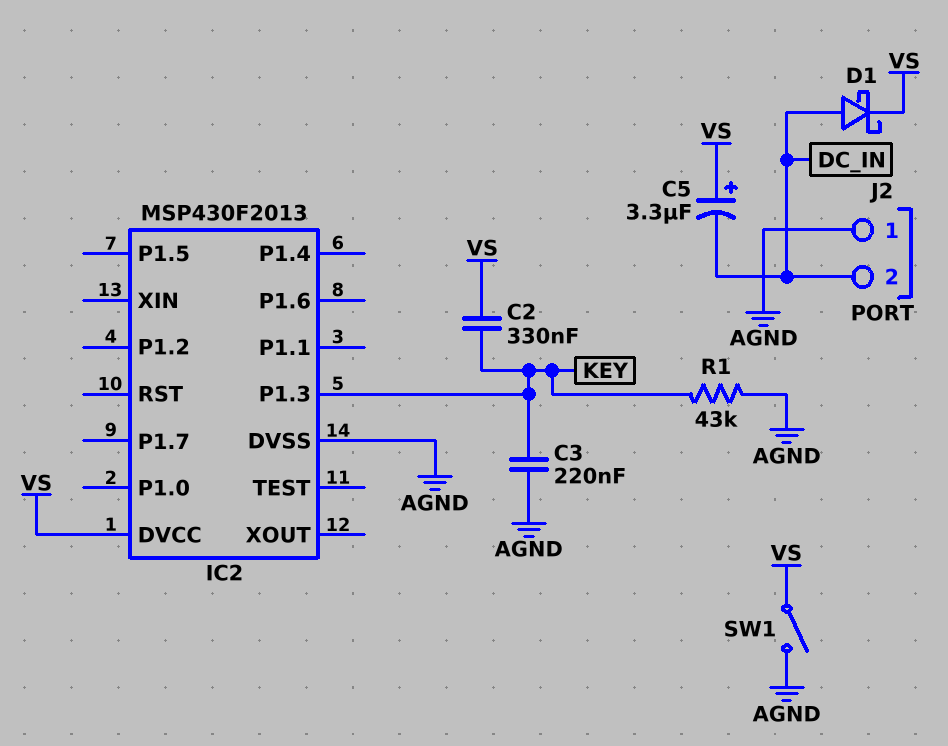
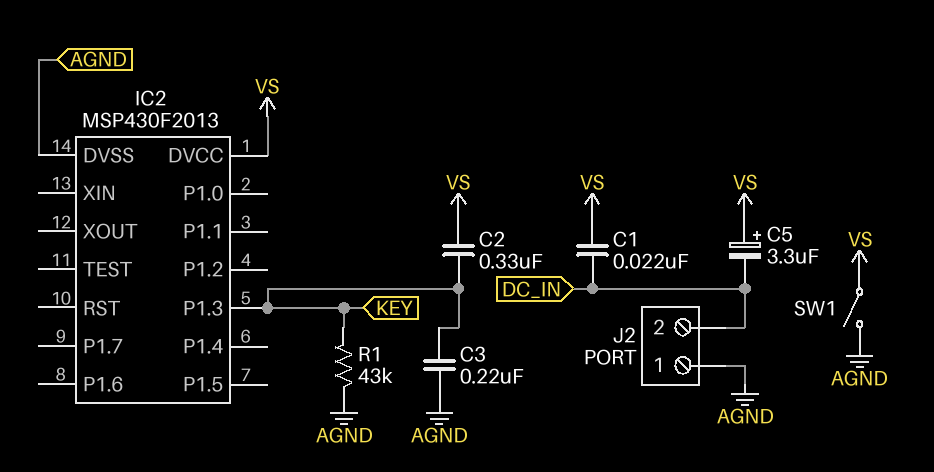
C1: none -> 22nF (DC_IN, VS)
D1: schottky (A DC_IN, K VS) -> none

